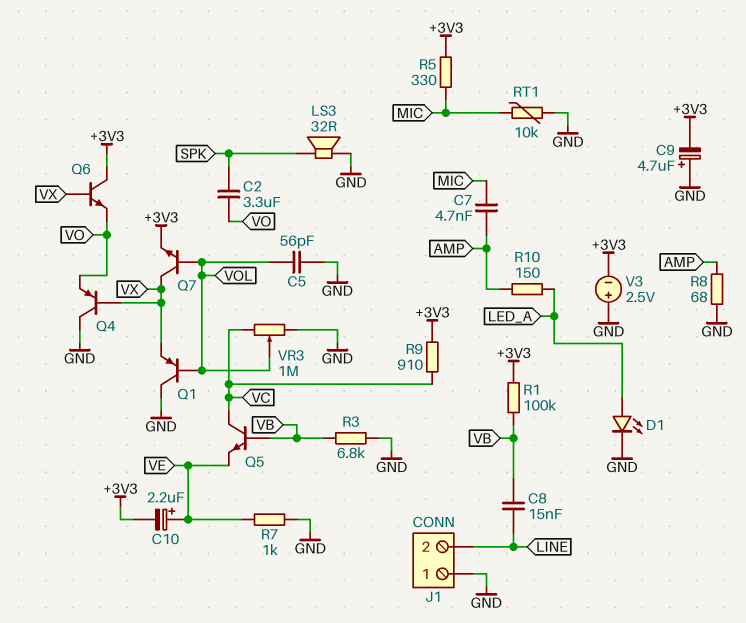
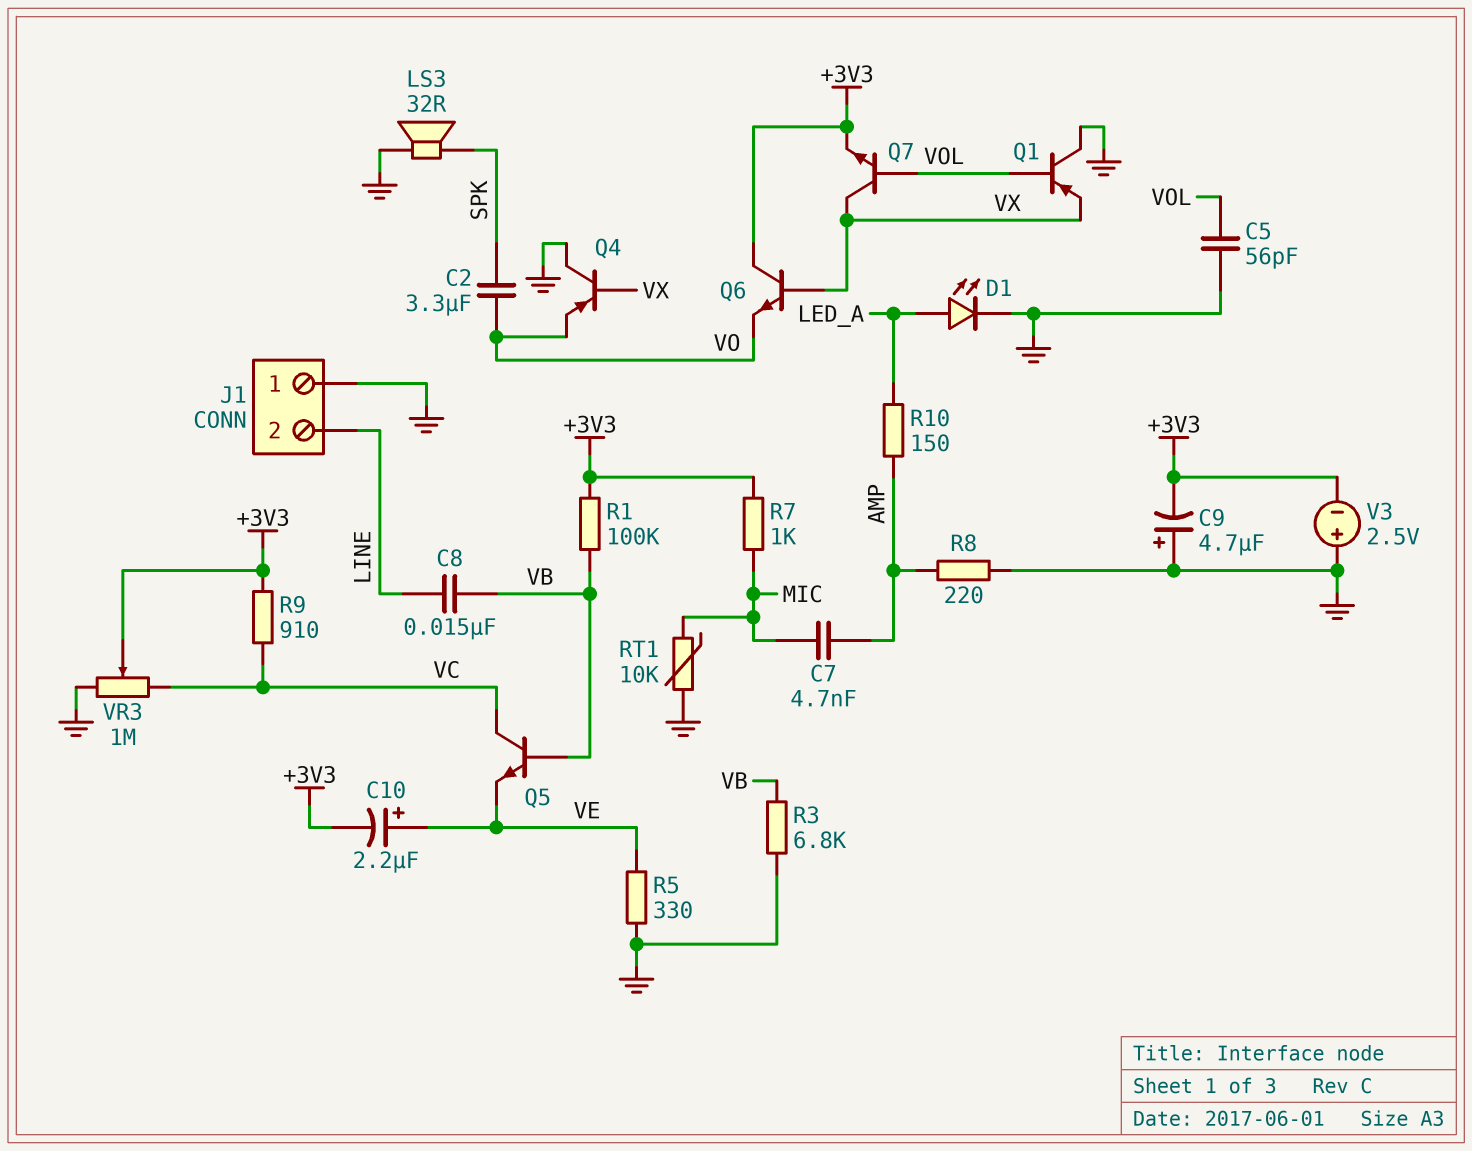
R5: 330 (+3V3, MIC) -> 330 (GND, VE)
R7: 1k (GND, VE) -> 1k (+3V3, MIC)
R8: 68 (AMP, GND) -> 220 (AMP, GND)
VR3: 1M (GND, VC, wiper VOL) -> 1M (GND, VC, wiper +3V3)

